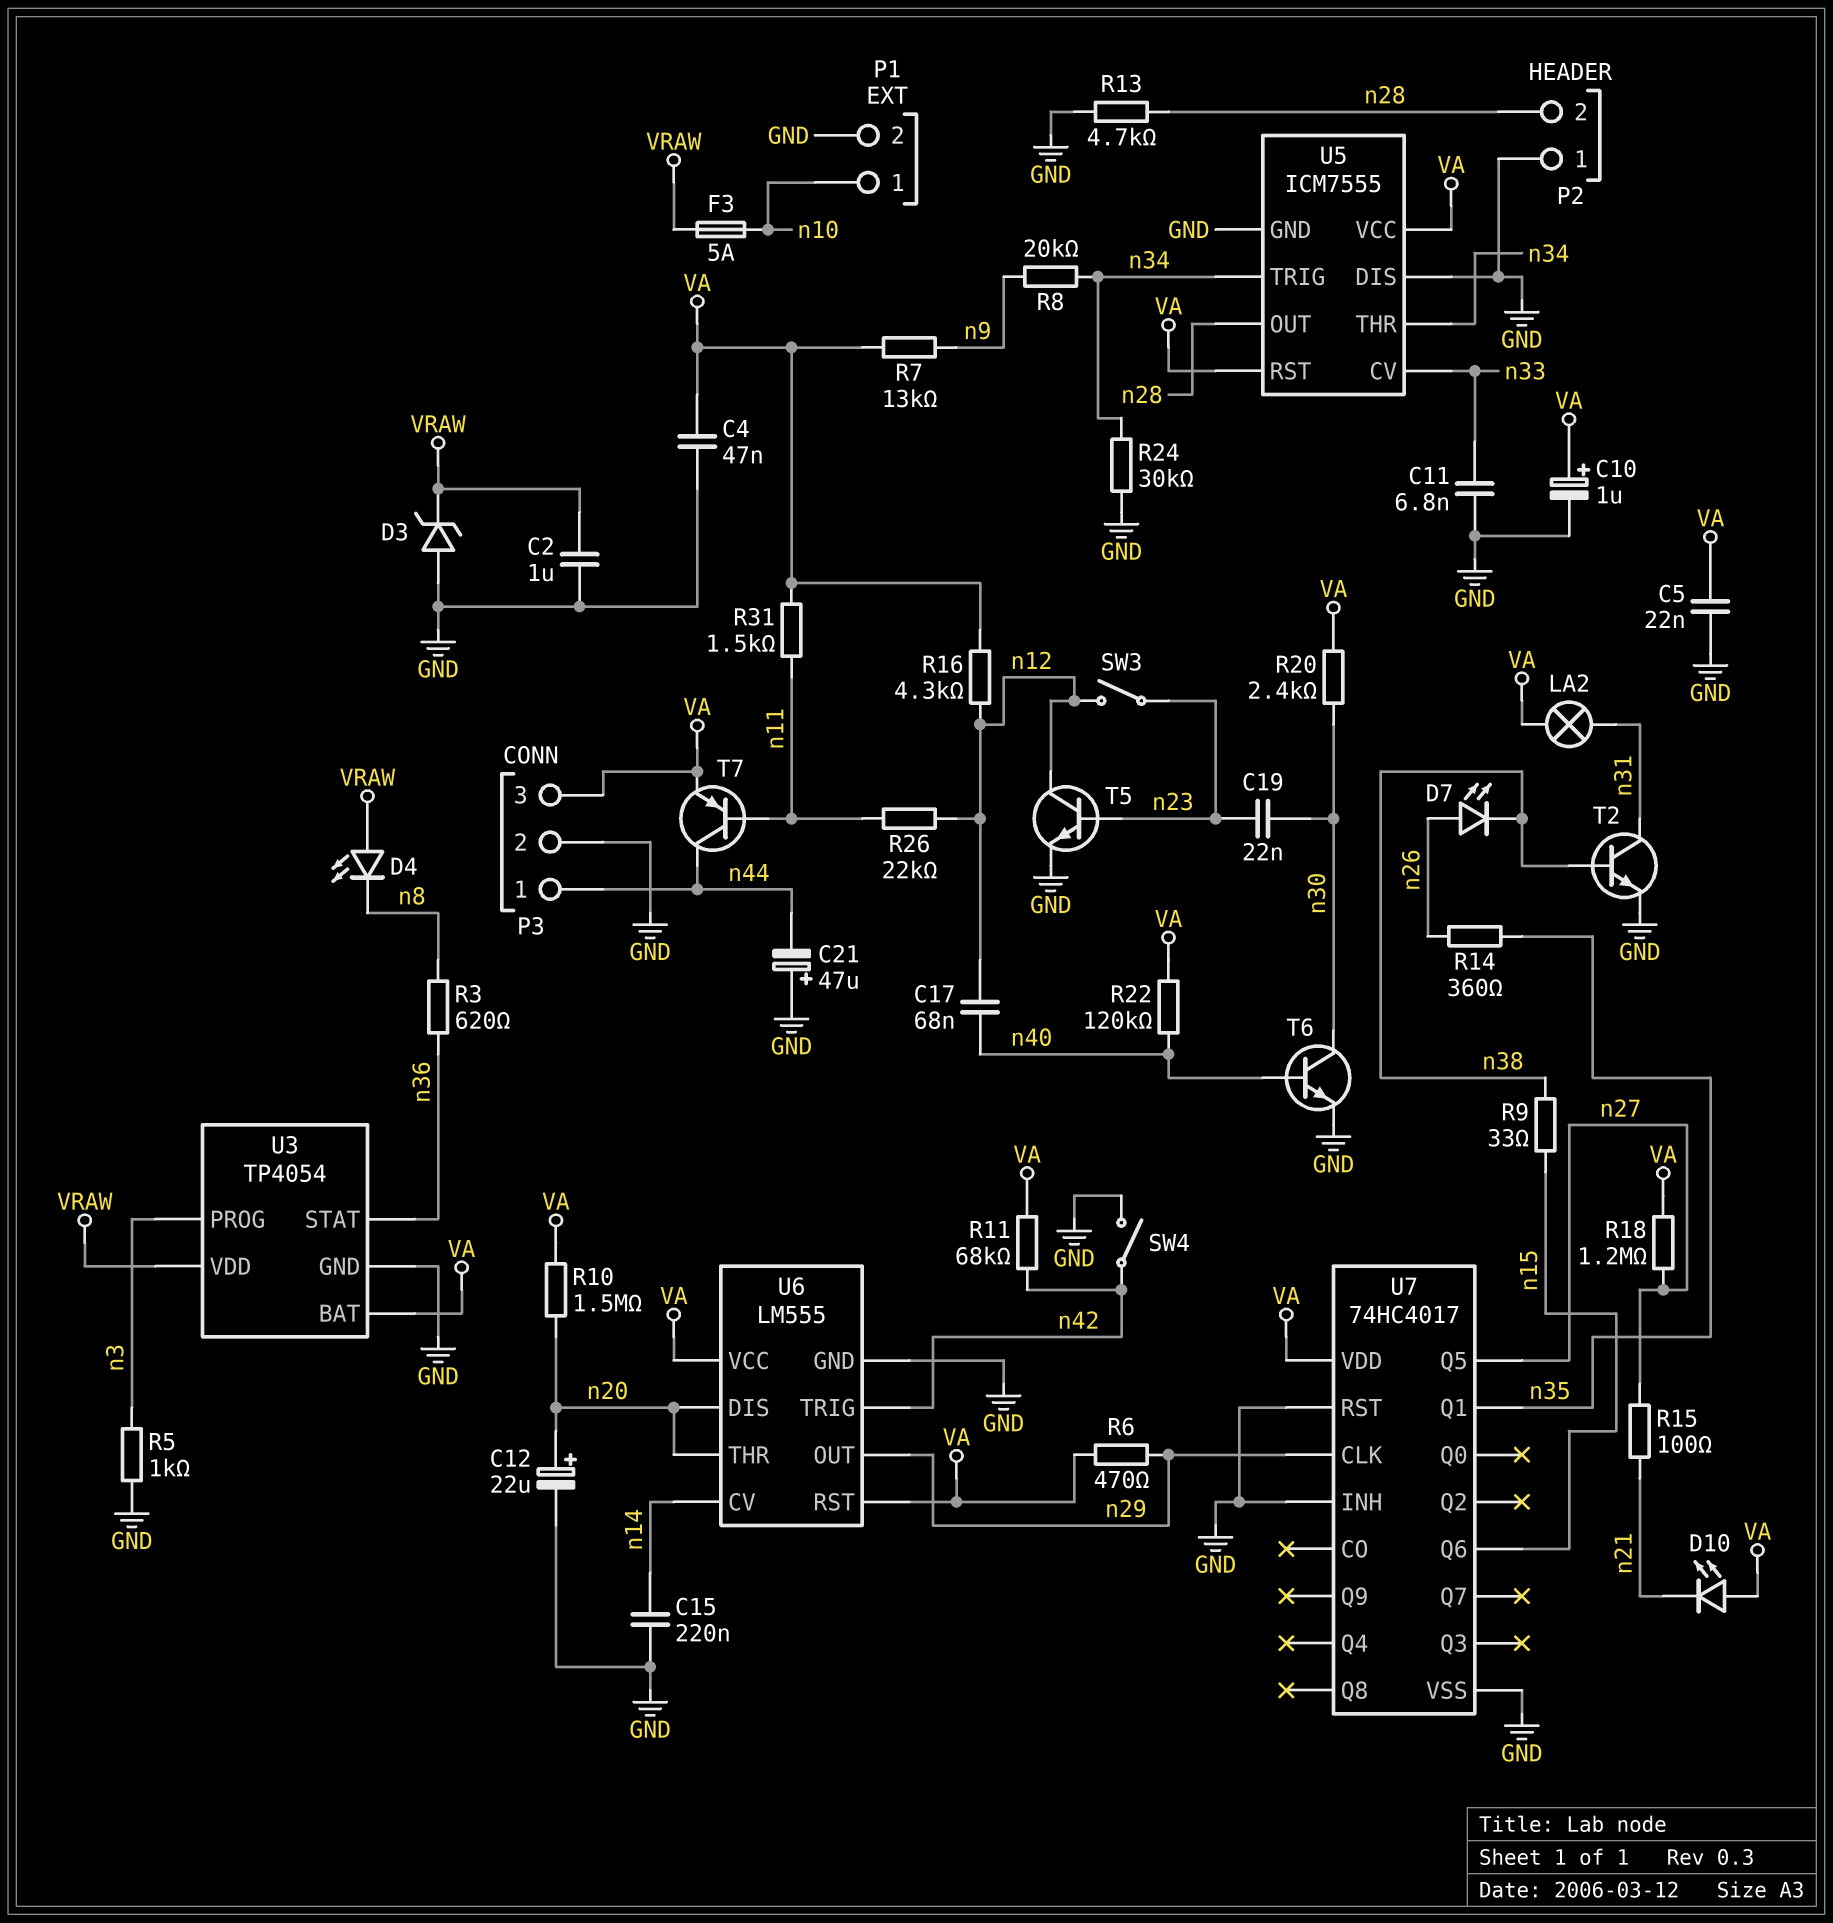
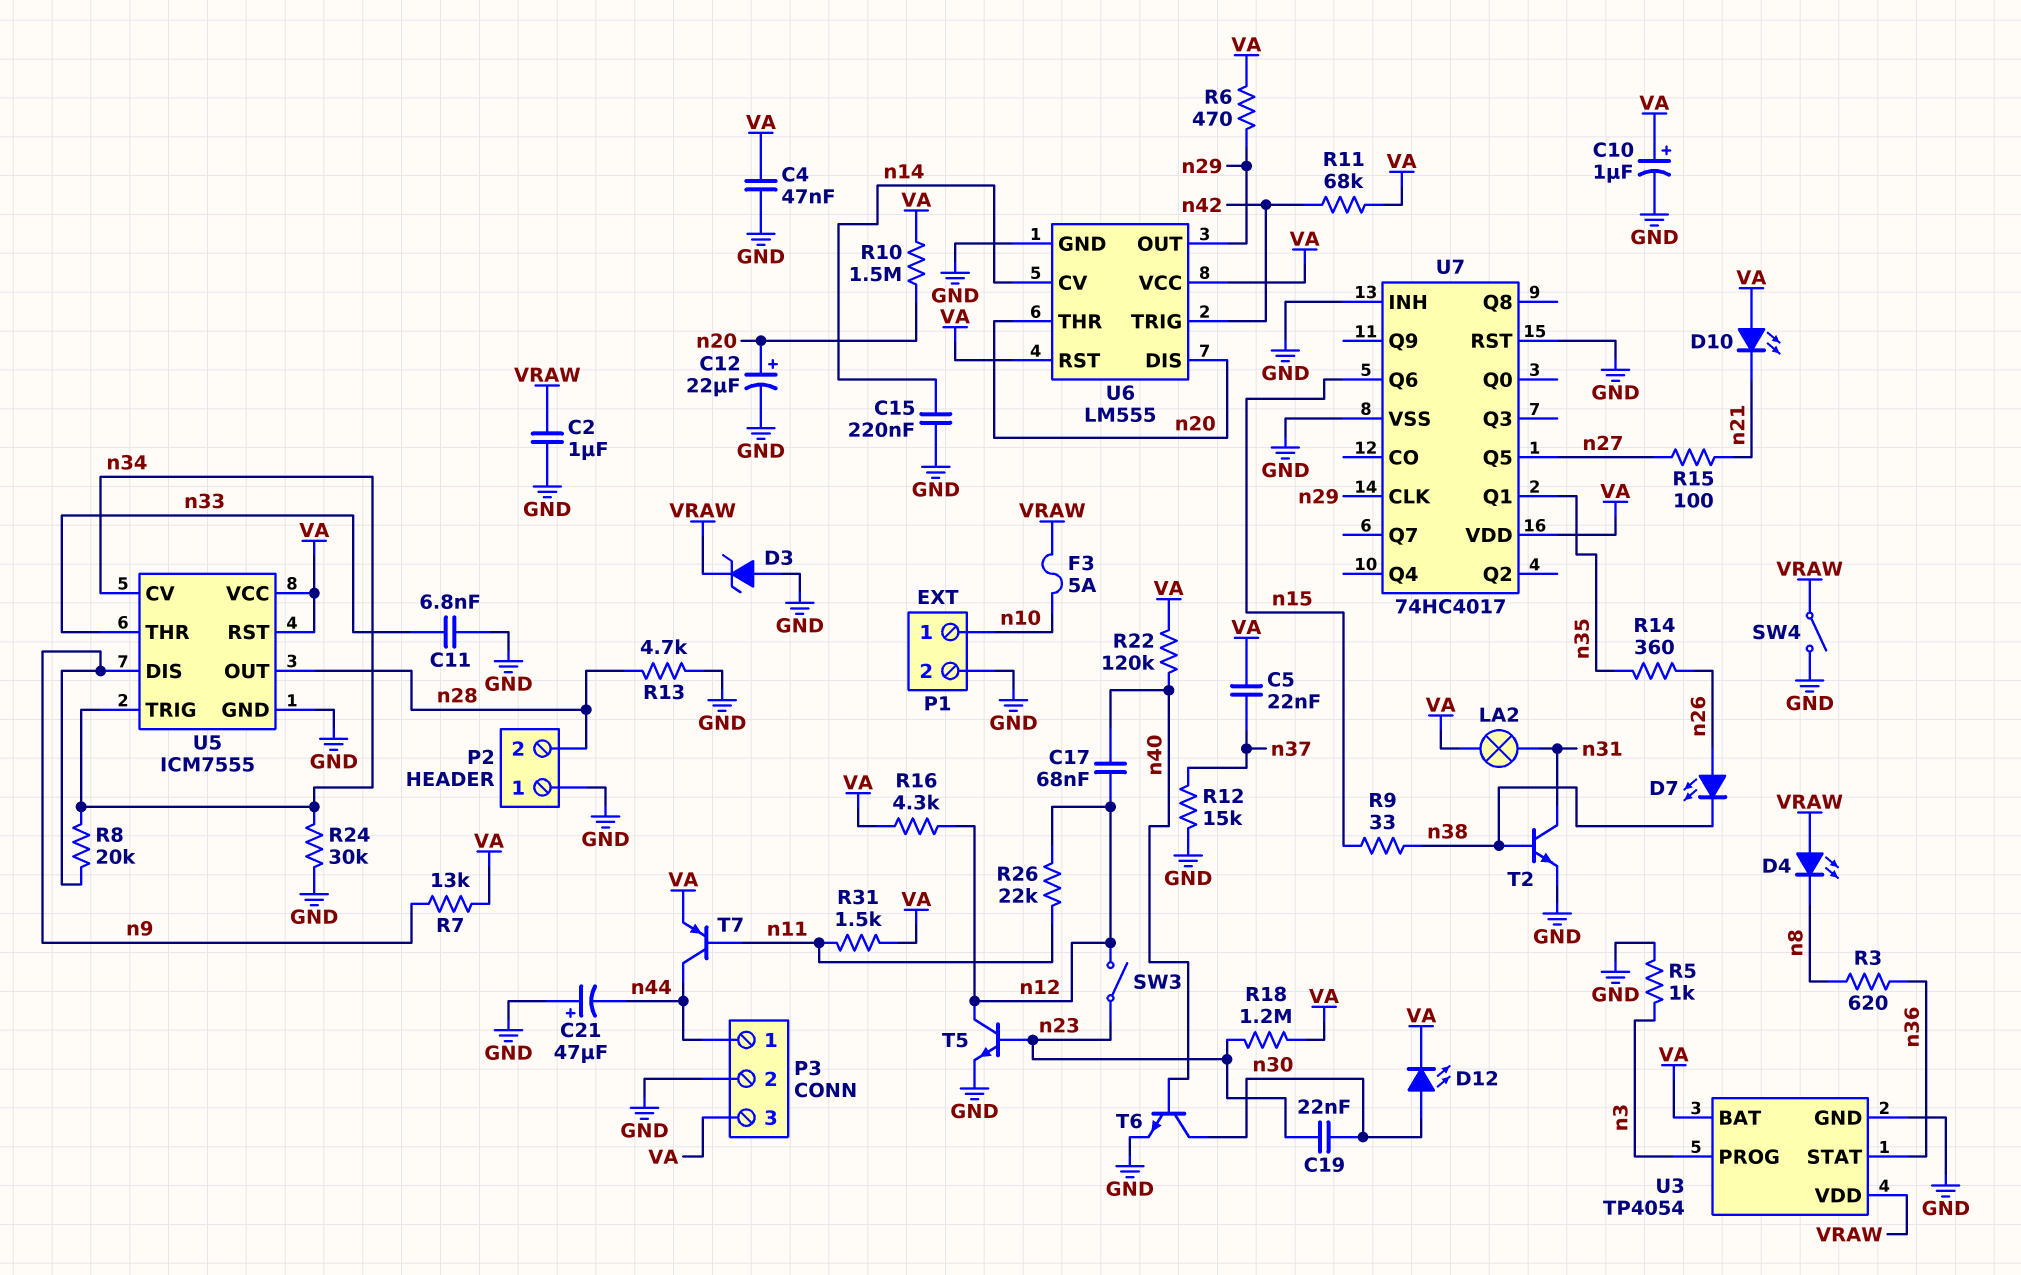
C5: 22nF (GND, VA) -> 22nF (VA, n37)
D12: none -> LED (A n30, K VA)
R12: none -> 15k (GND, n37)
R18: 1.2M (VA, n27) -> 1.2M (VA, n23)
R20: 2.4k (VA, n30) -> none
SW4: switch (GND, n42) -> switch (GND, VRAW)
U5 pin CV: n33 -> n34
U5 pin DIS: GND -> n9
U5 pin THR: n34 -> n33

